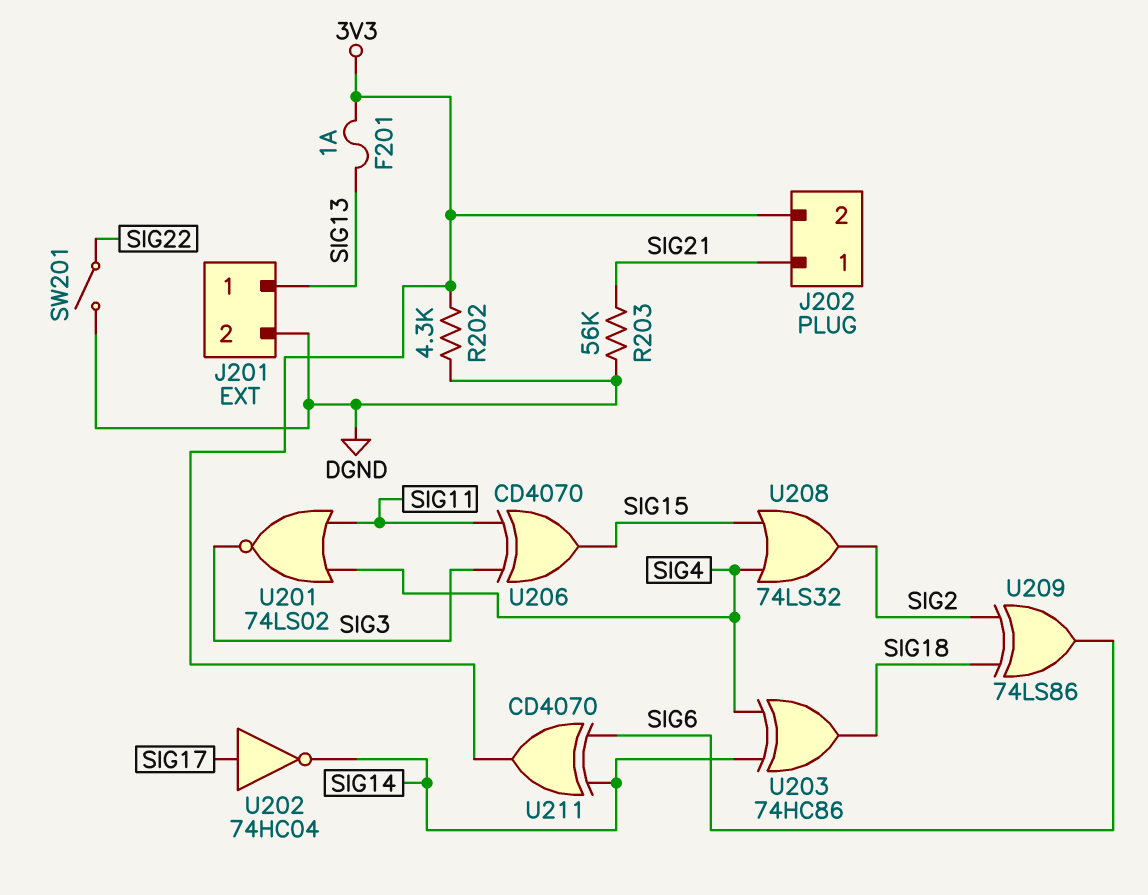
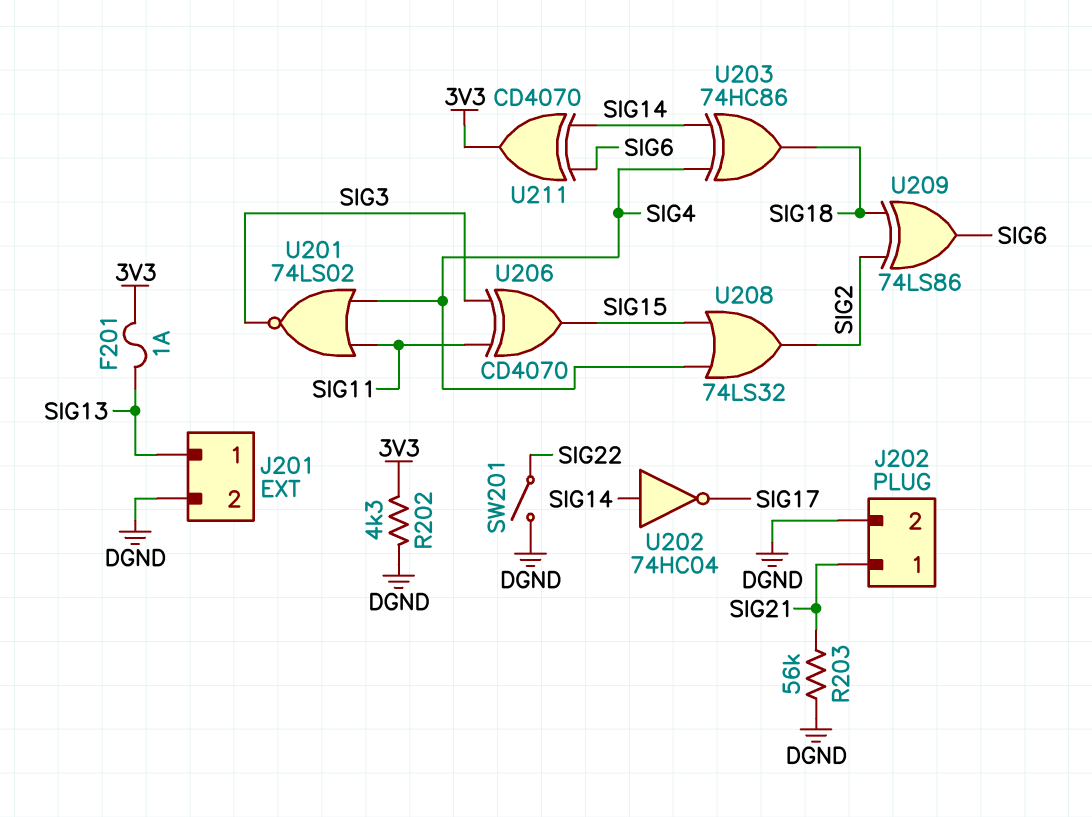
J202 pin 2: 3V3 -> DGND
U202: NOT 74HC04 (in SIG17, out SIG14) -> NOT 74HC04 (in SIG14, out SIG17)

